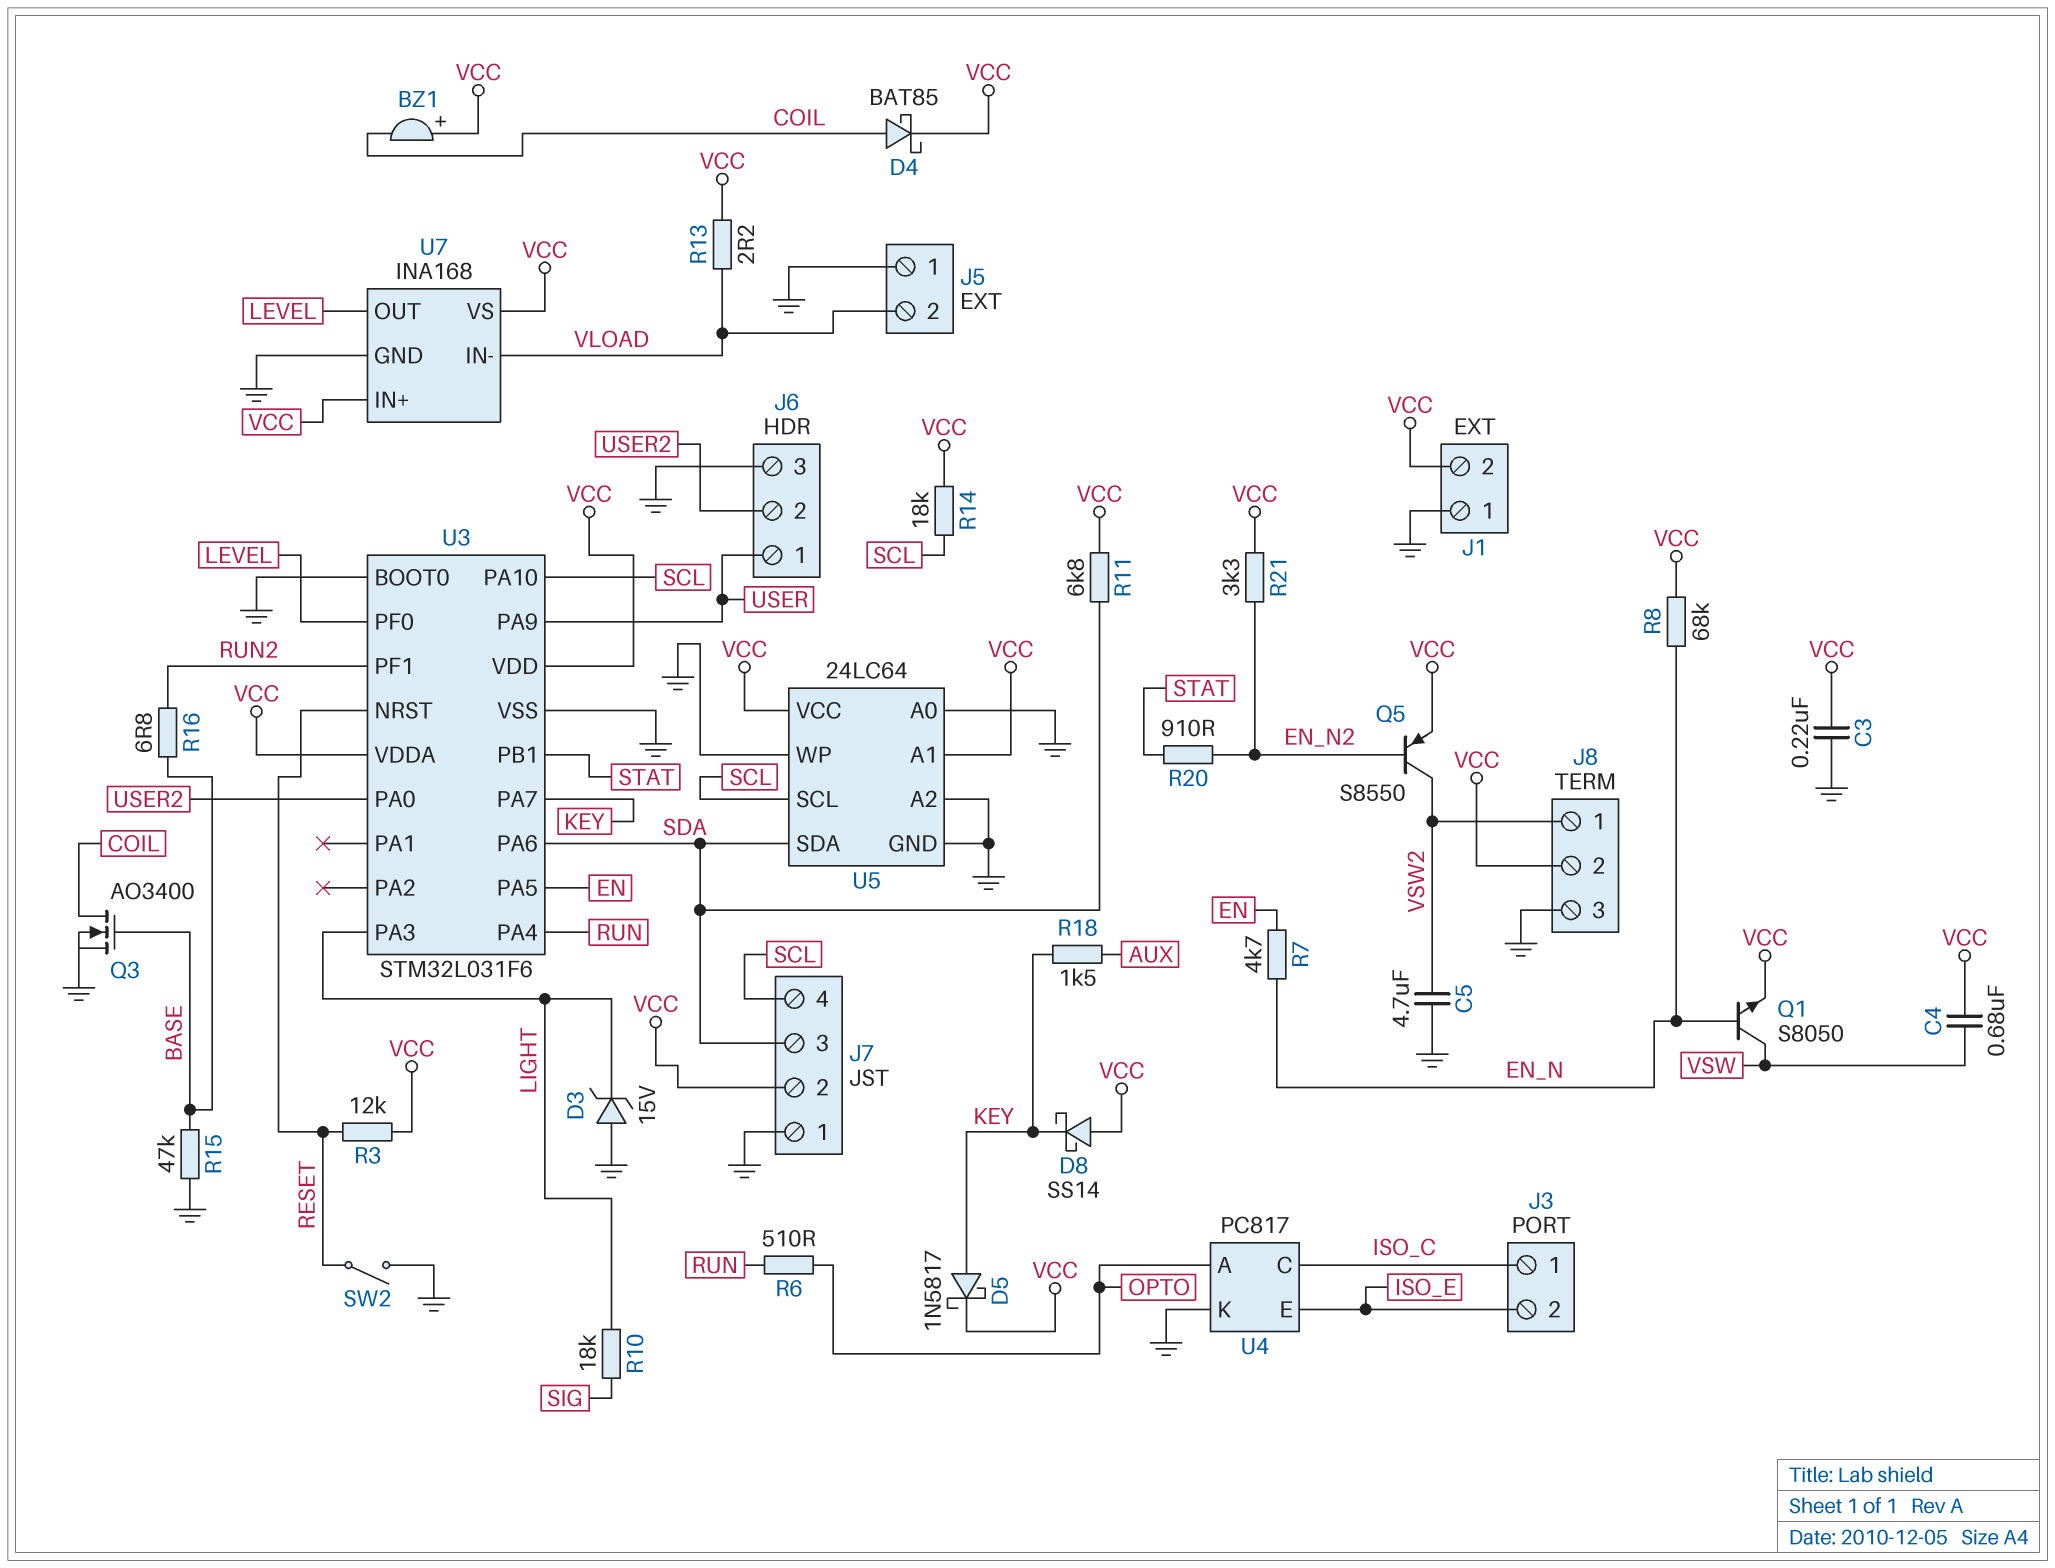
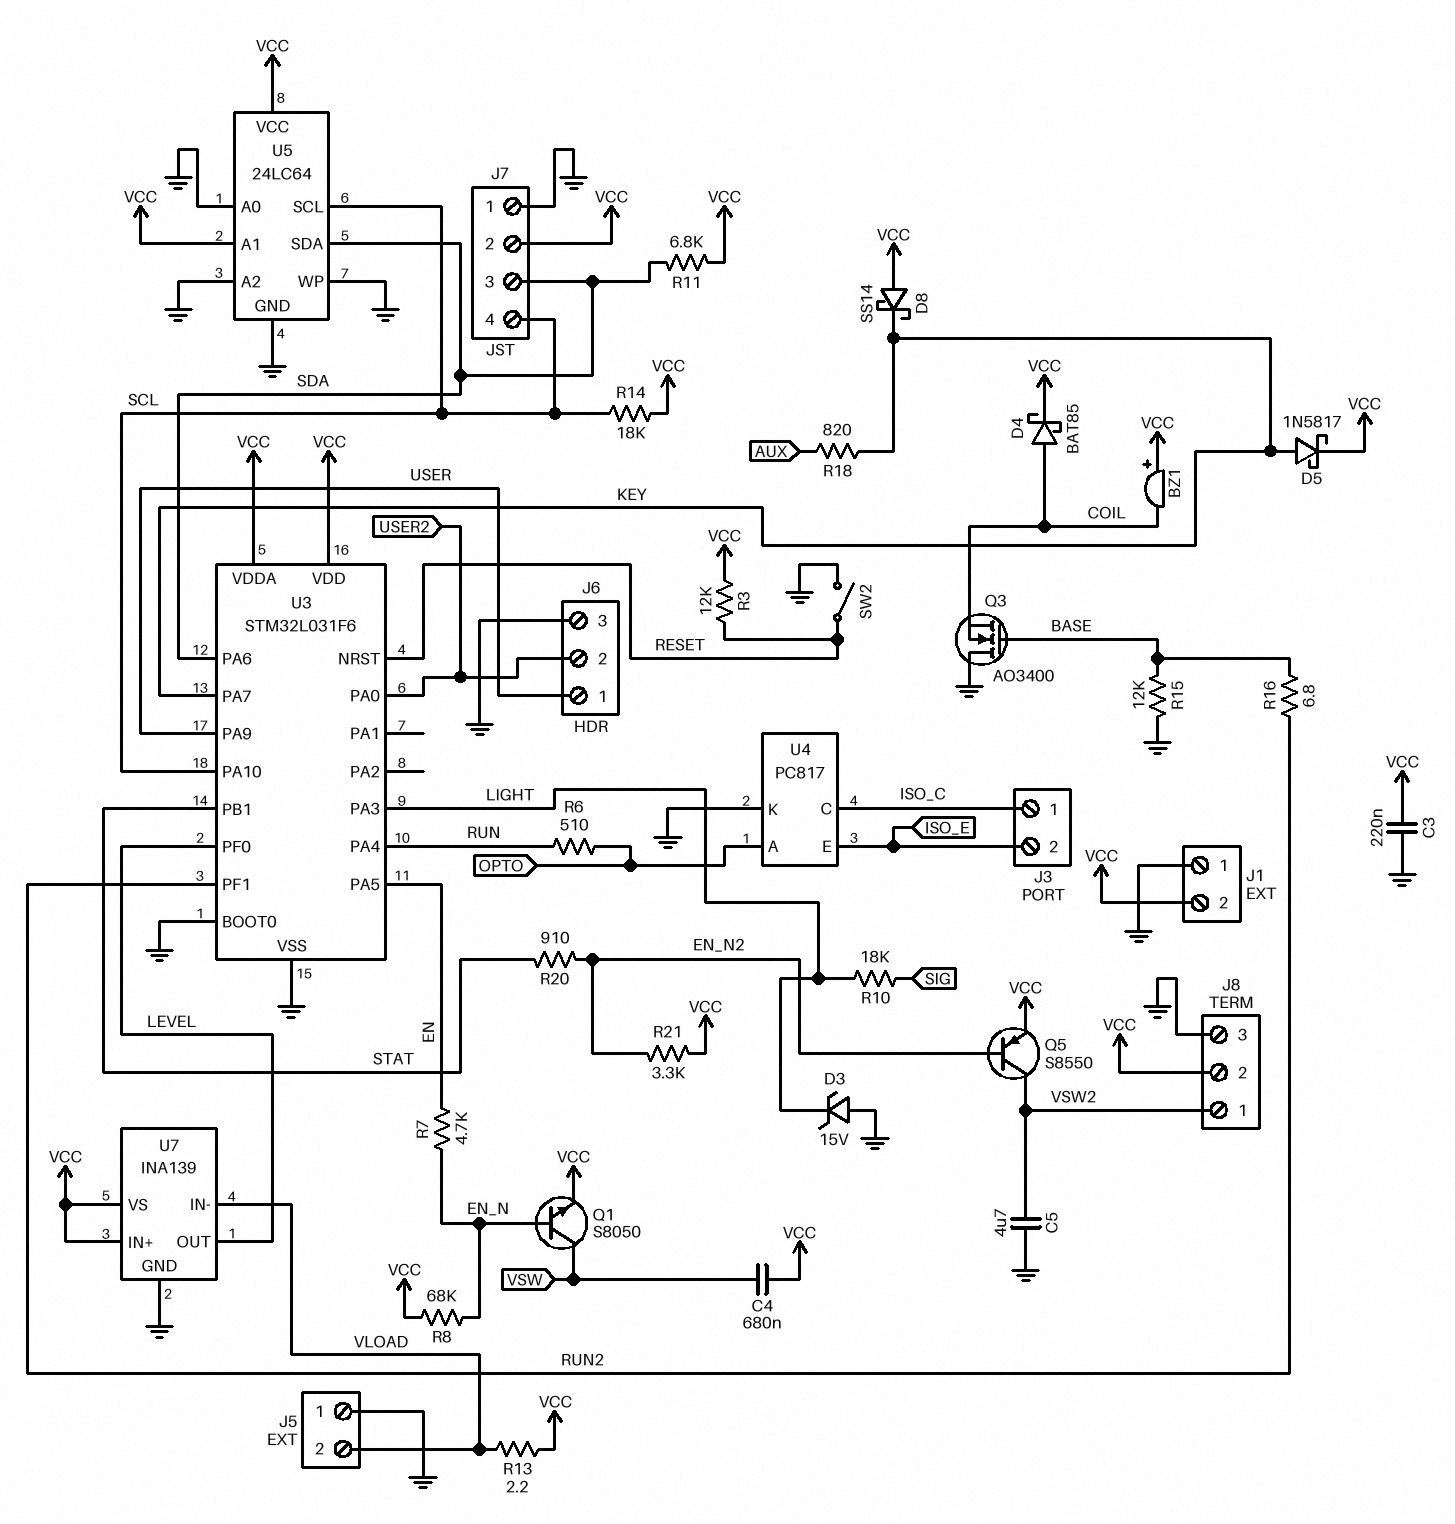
Q3: NMOS AO3400 (G BASE, D COIL, S GND) -> NMOS AO3400 (G BASE, D GND, S COIL)
R15: 47k (BASE, GND) -> 12k (BASE, GND)
R18: 1.5k (AUX, KEY) -> 820 (AUX, KEY)
U7: INA168 -> INA139

